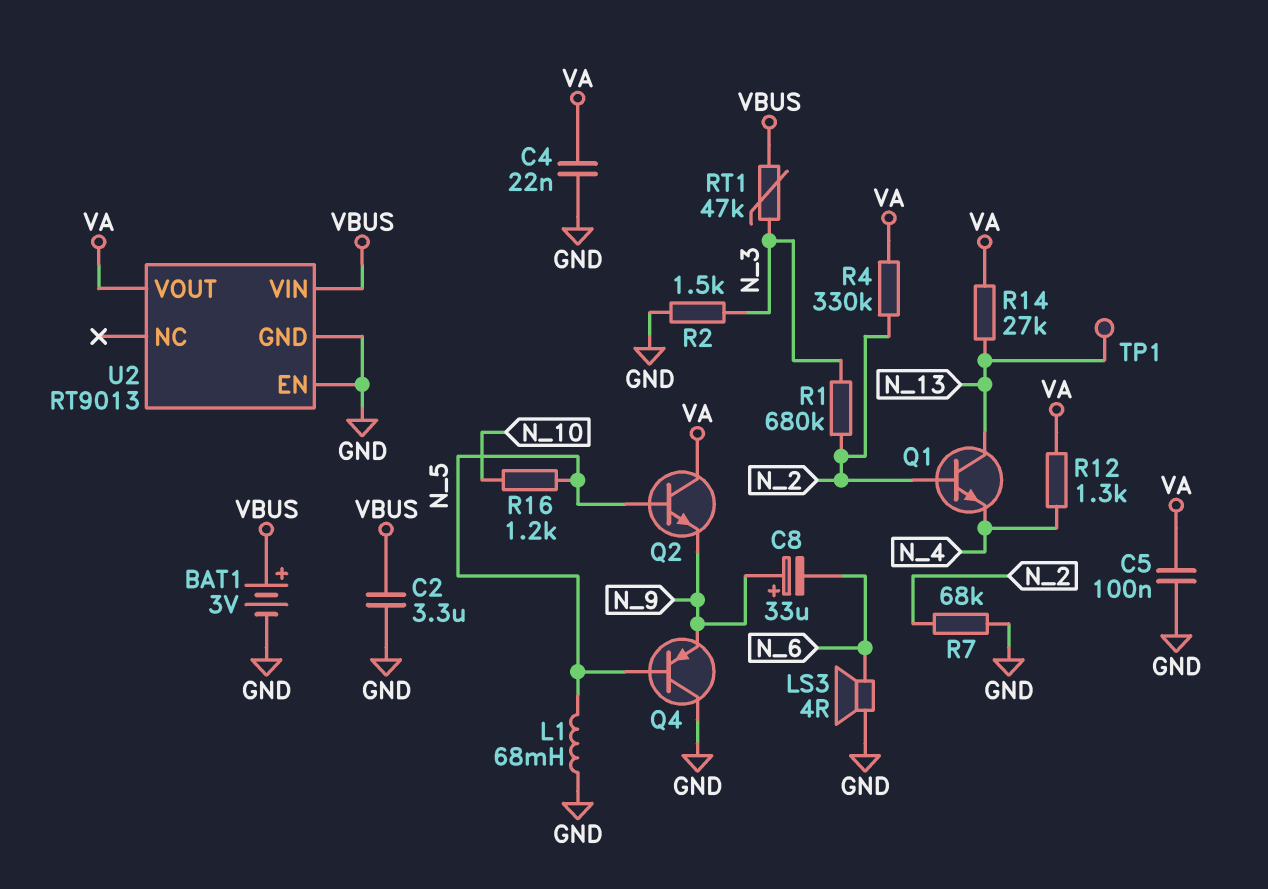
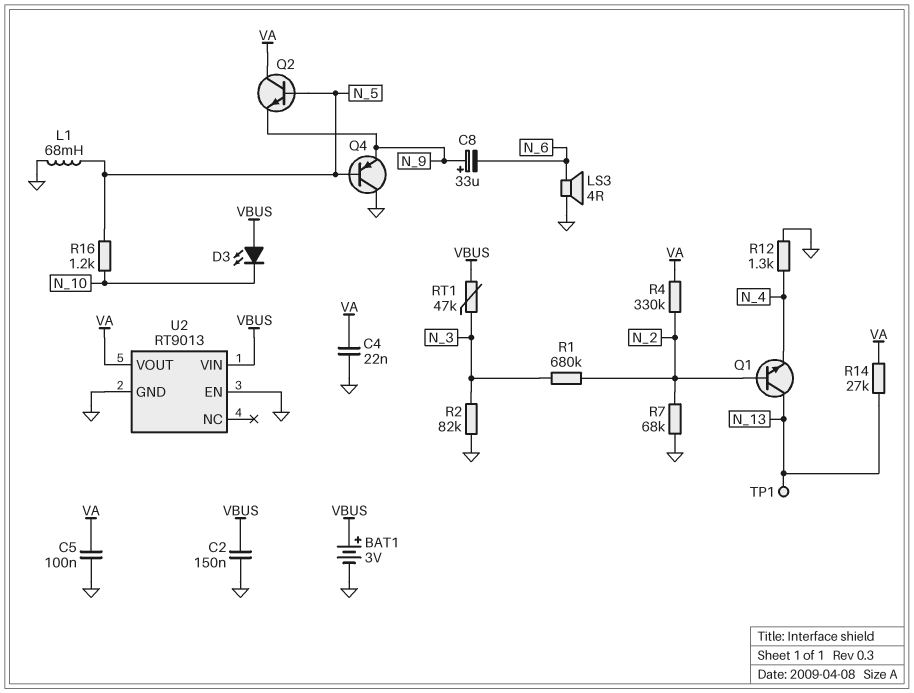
C2: 3.3uF (GND, VBUS) -> 150nF (GND, VBUS)
D3: none -> LED (A VBUS, K N_10)
R2: 1.5k (GND, N_3) -> 82k (GND, N_3)
R12: 1.3k (N_4, VA) -> 1.3k (GND, N_4)

